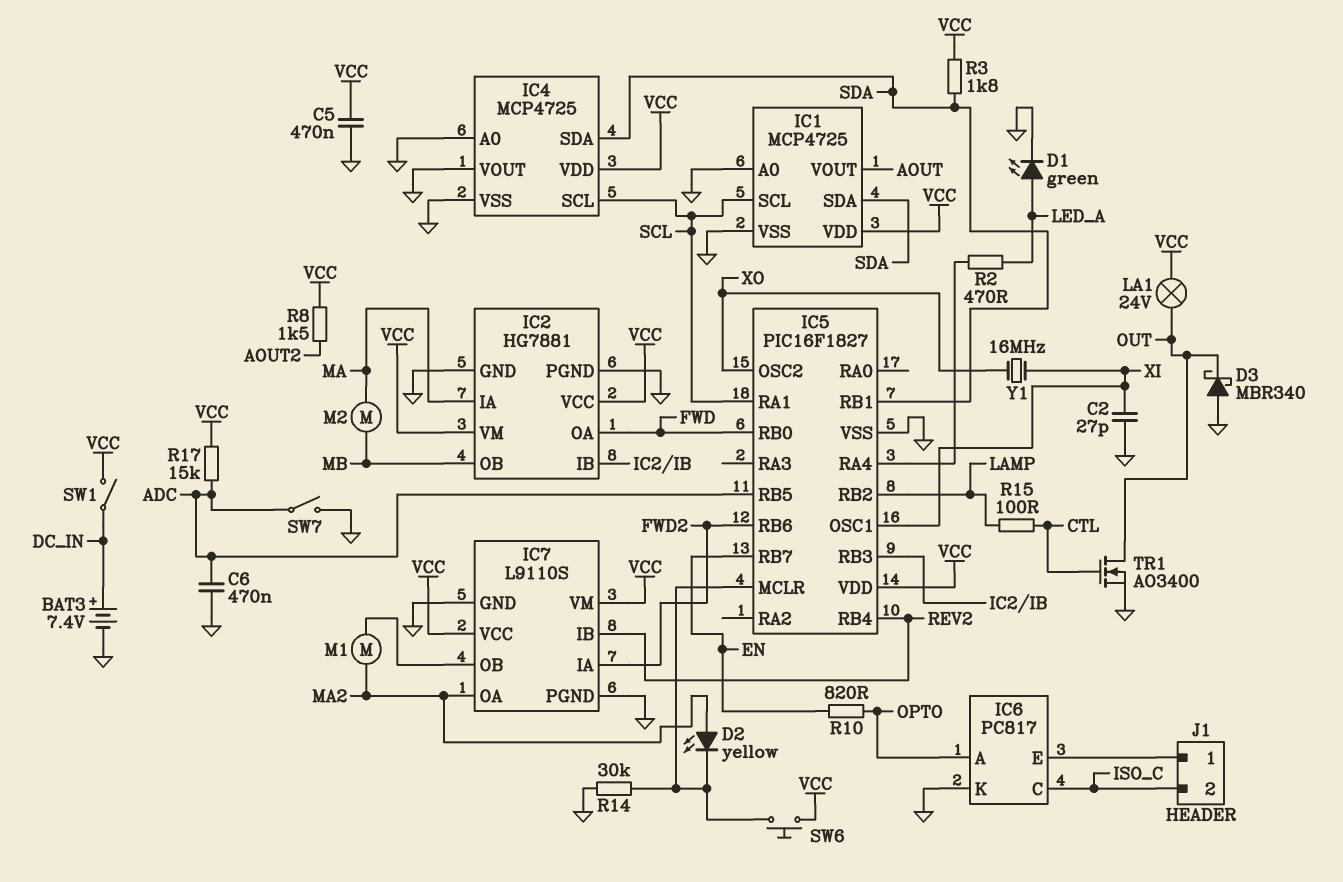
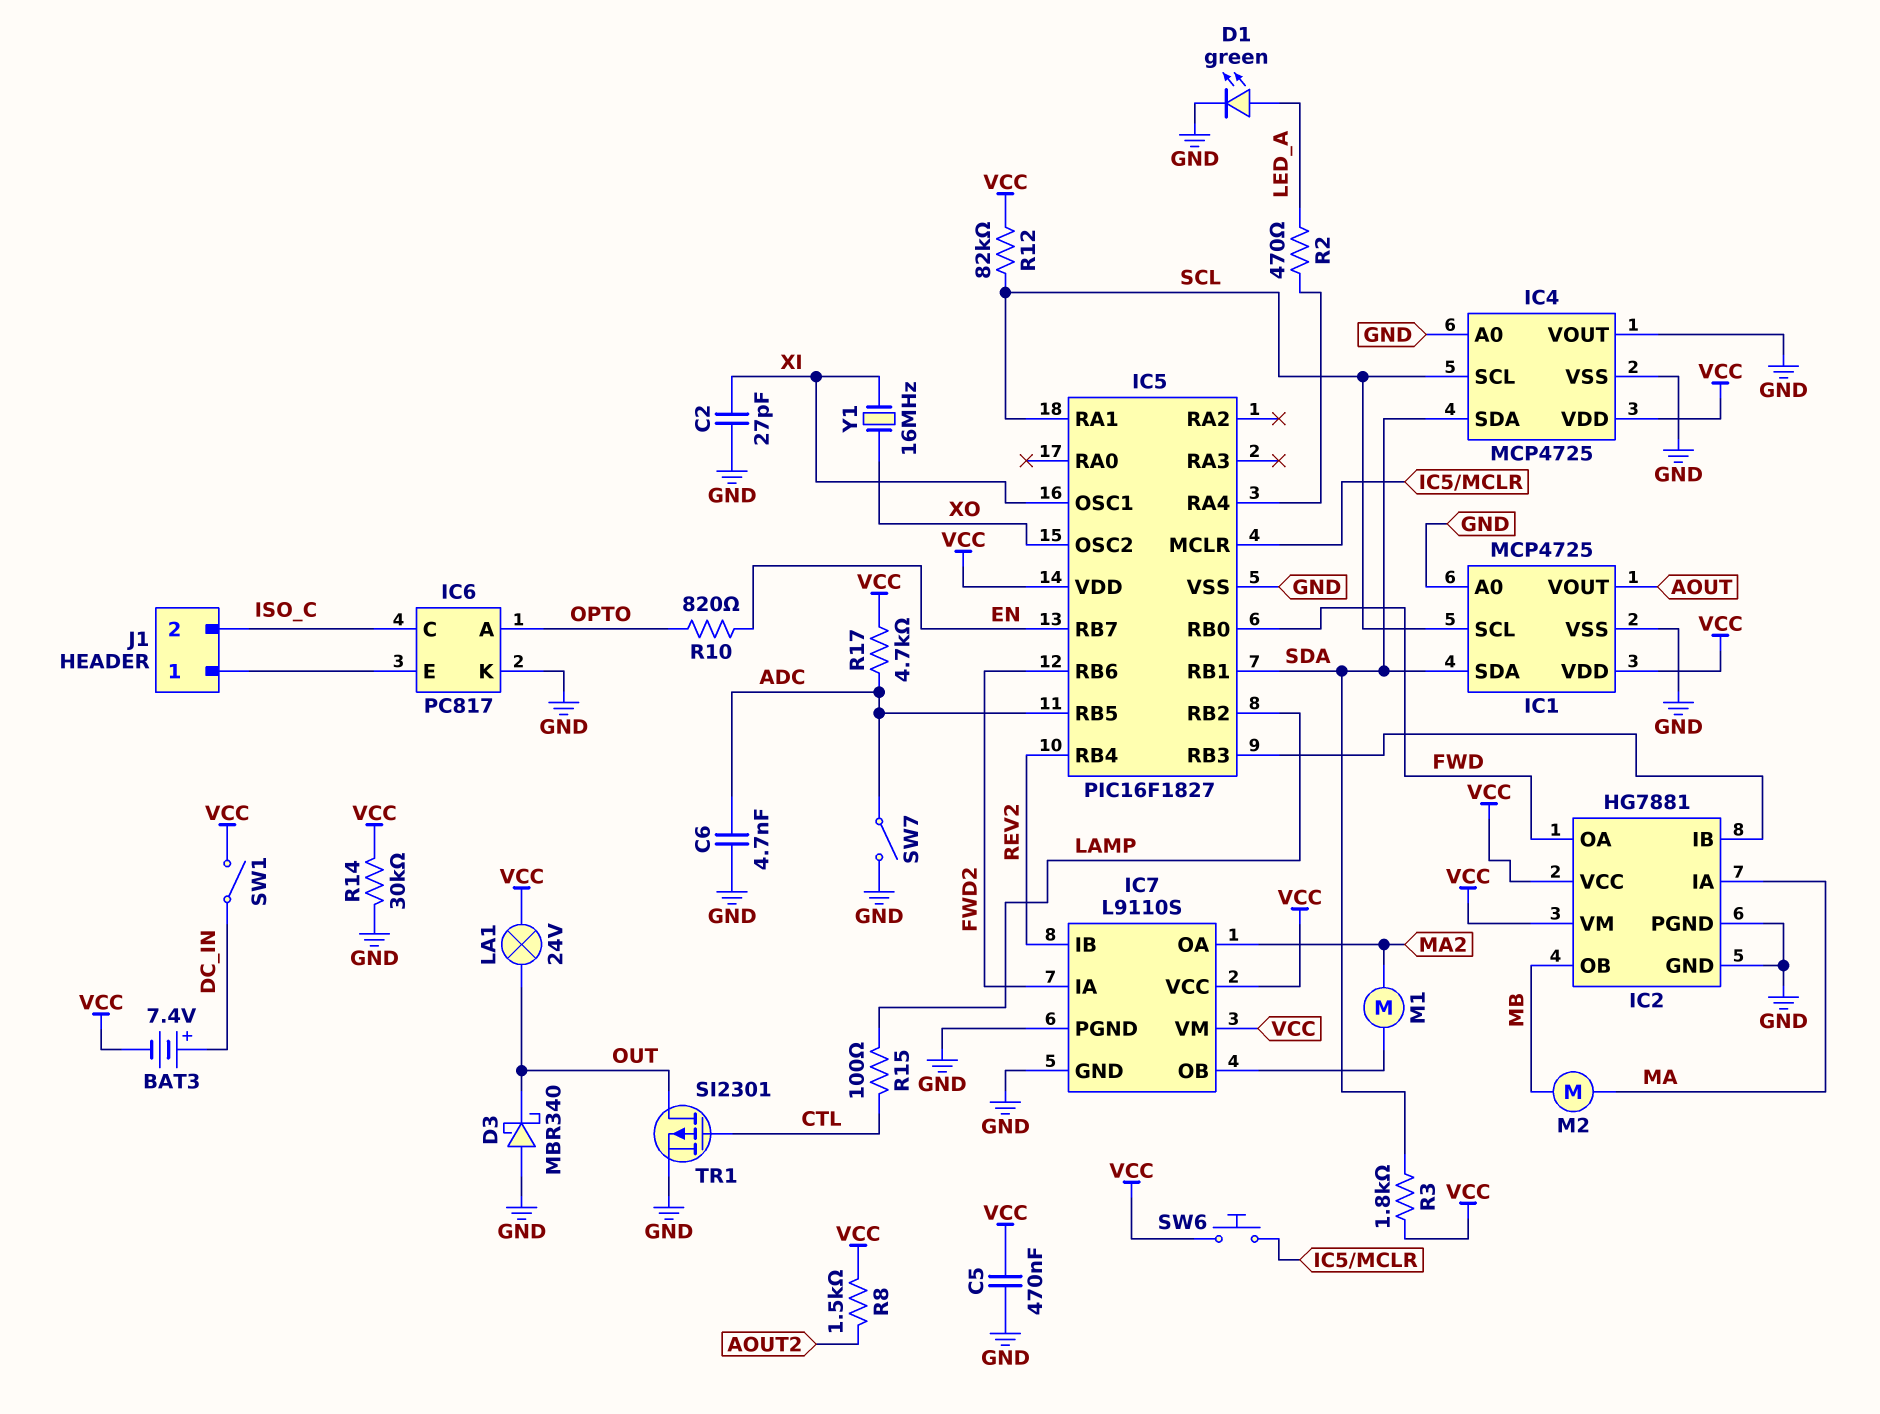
BAT3: 7.4V (plus DC_IN, minus GND) -> 7.4V (plus DC_IN, minus VCC)
C6: 470nF (ADC, GND) -> 4.7nF (ADC, GND)
D2: LED yellow (A MA2, K IC5/MCLR) -> none
R12: none -> 82k (SCL, VCC)
R14: 30k (GND, IC5/MCLR) -> 30k (GND, VCC)
R17: 15k (ADC, VCC) -> 4.7k (ADC, VCC)
TR1: NMOS AO3400 (G CTL, D OUT, S GND) -> PMOS SI2301 (G CTL, D OUT, S GND)

